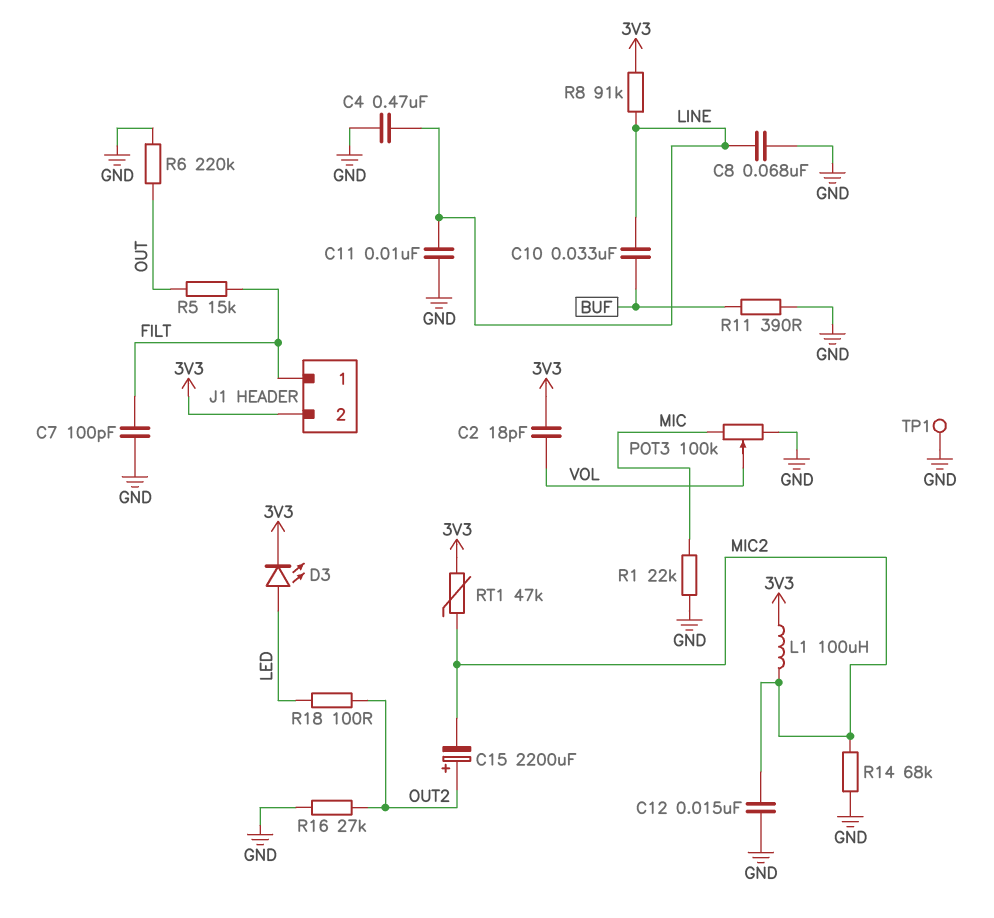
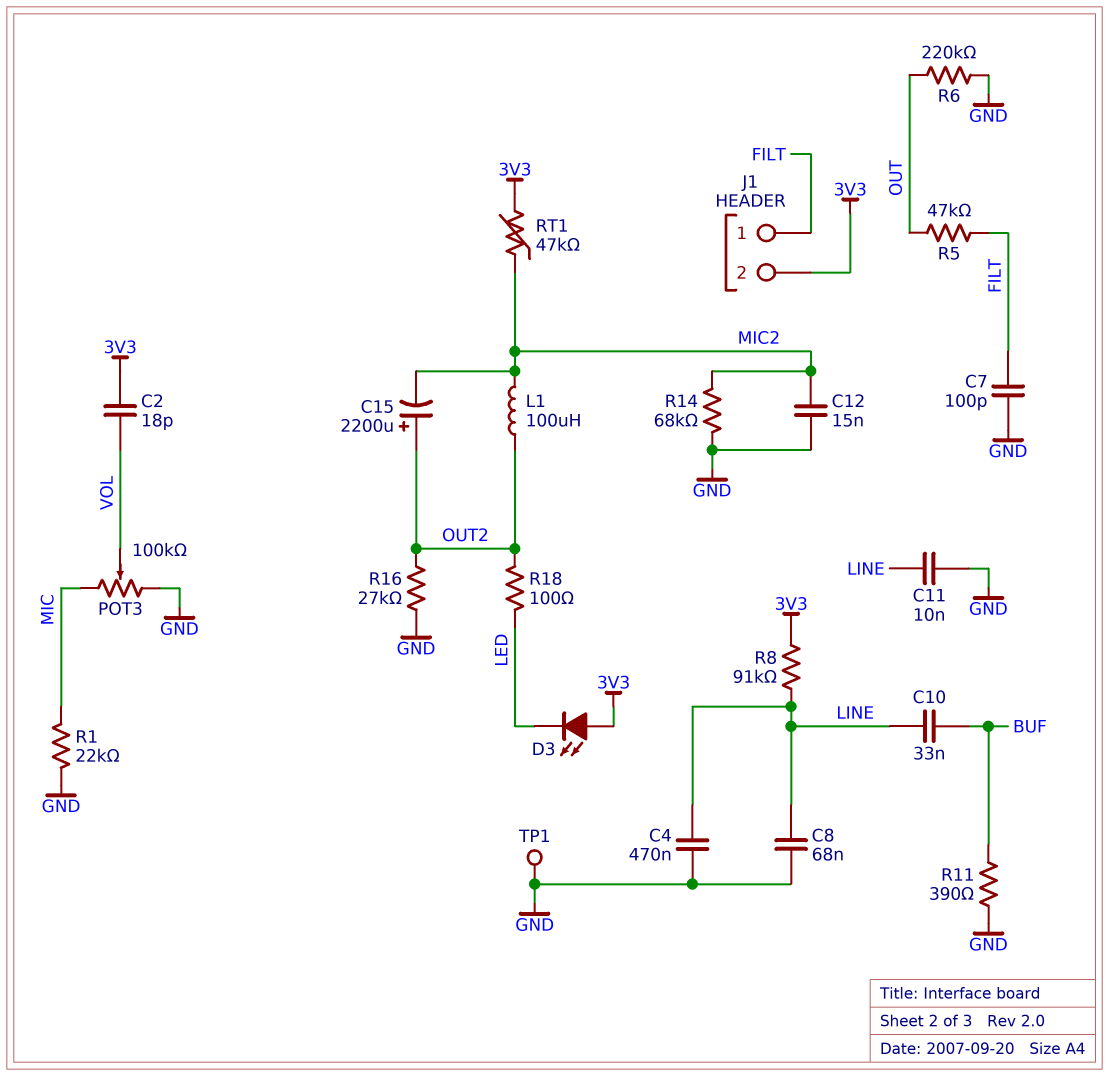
D3: LED (A LED, K 3V3) -> LED (A 3V3, K LED)
L1: 100uH (3V3, MIC2) -> 100uH (MIC2, OUT2)
R5: 15k (FILT, OUT) -> 47k (FILT, OUT)

